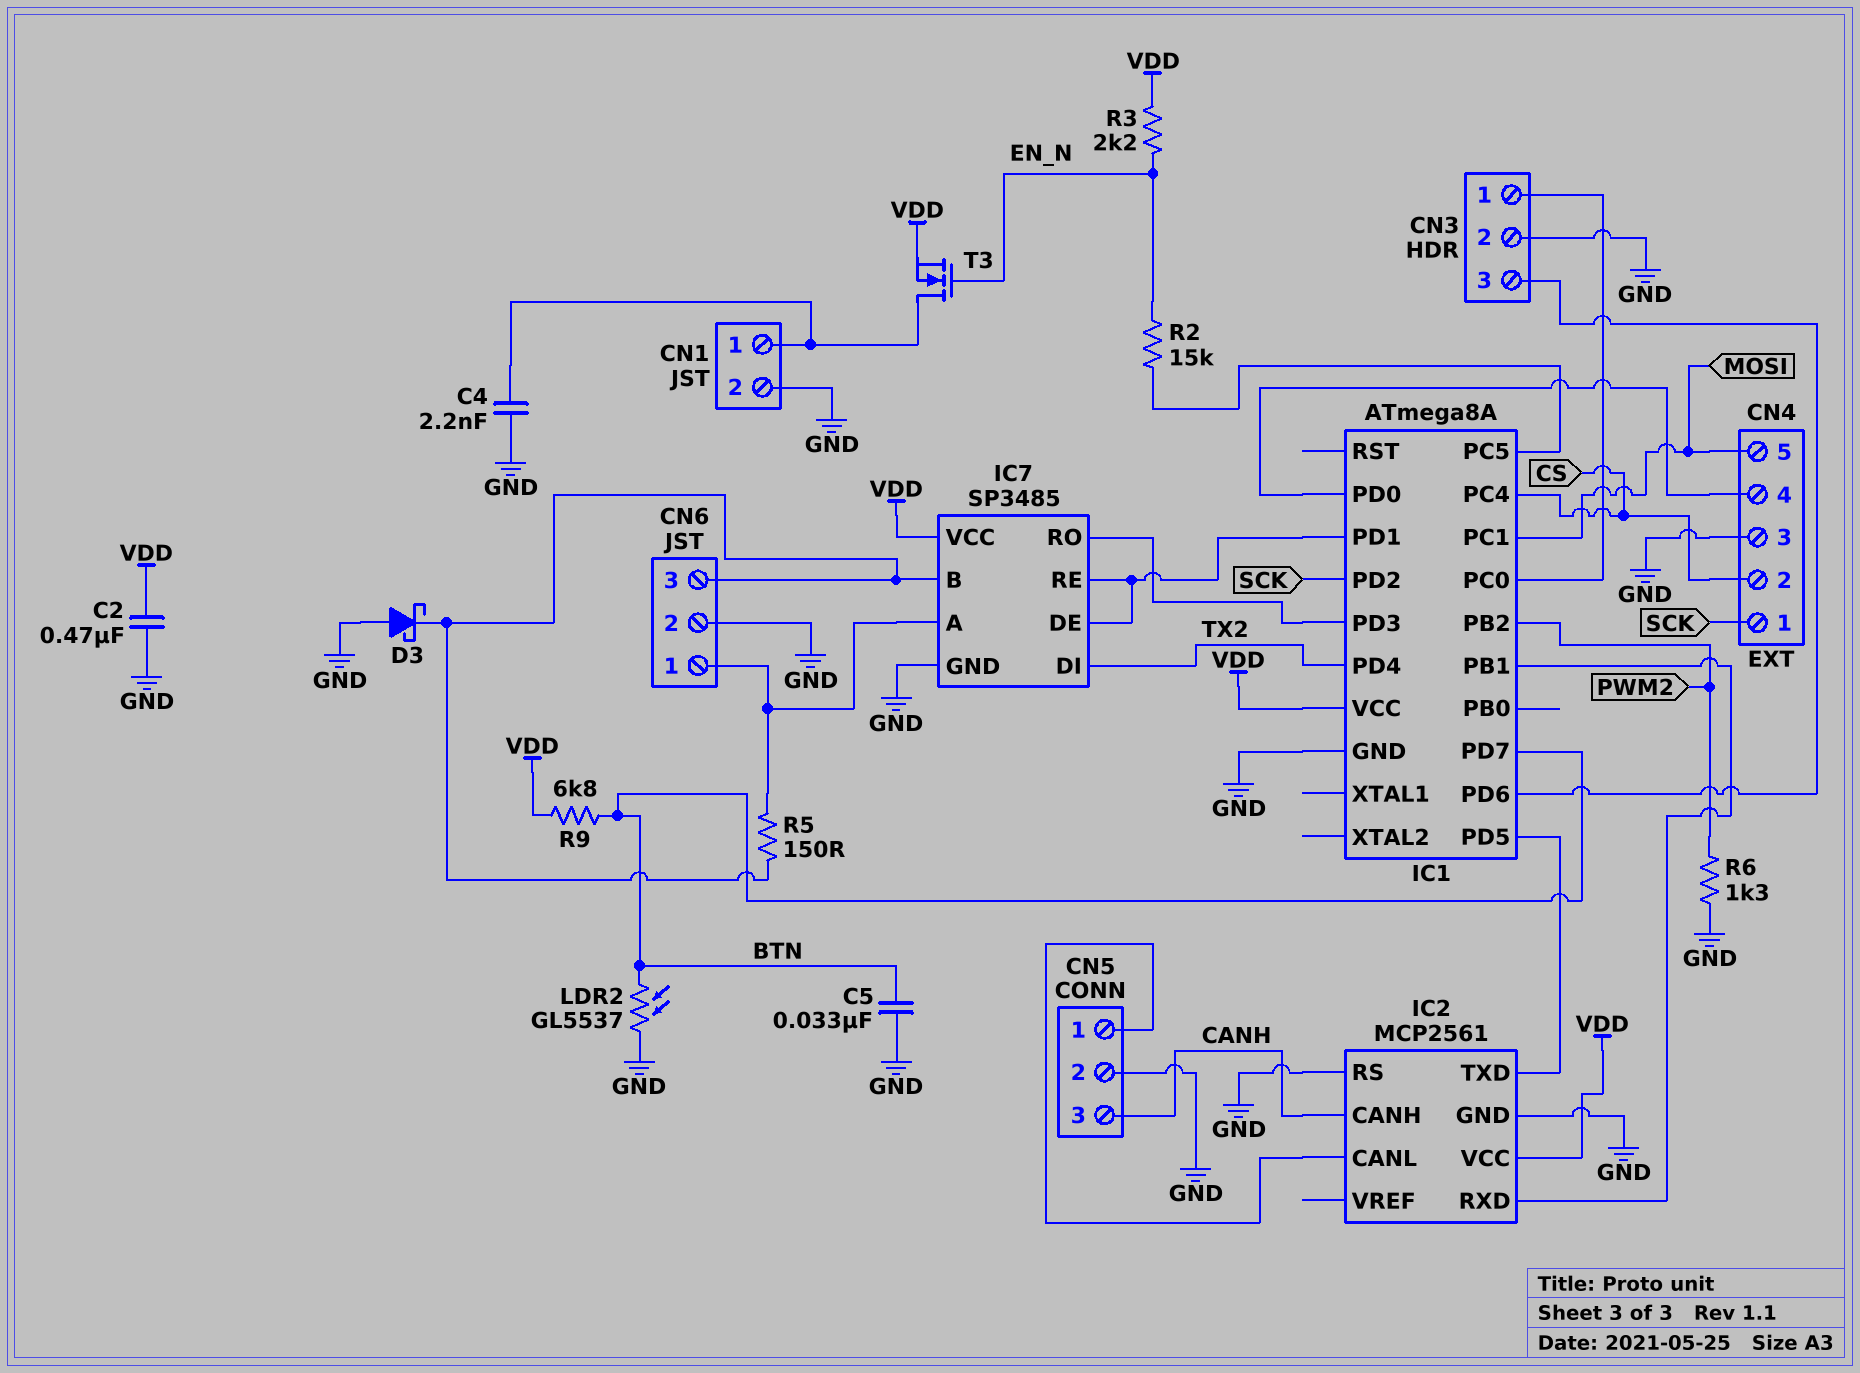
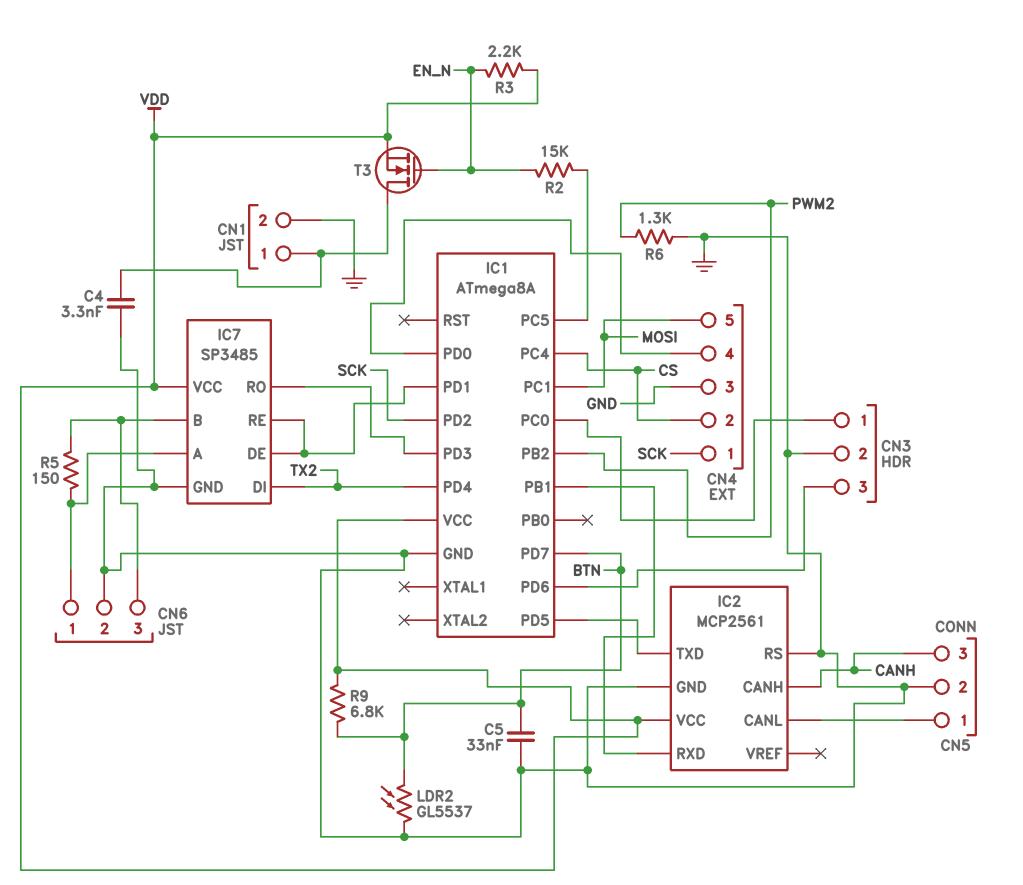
C2: 470nF (GND, VDD) -> none
C4: 2.2nF (CN1/1, GND) -> 3.3nF (CN1/1, GND)
D3: schottky (A GND, K CN6/3) -> none

